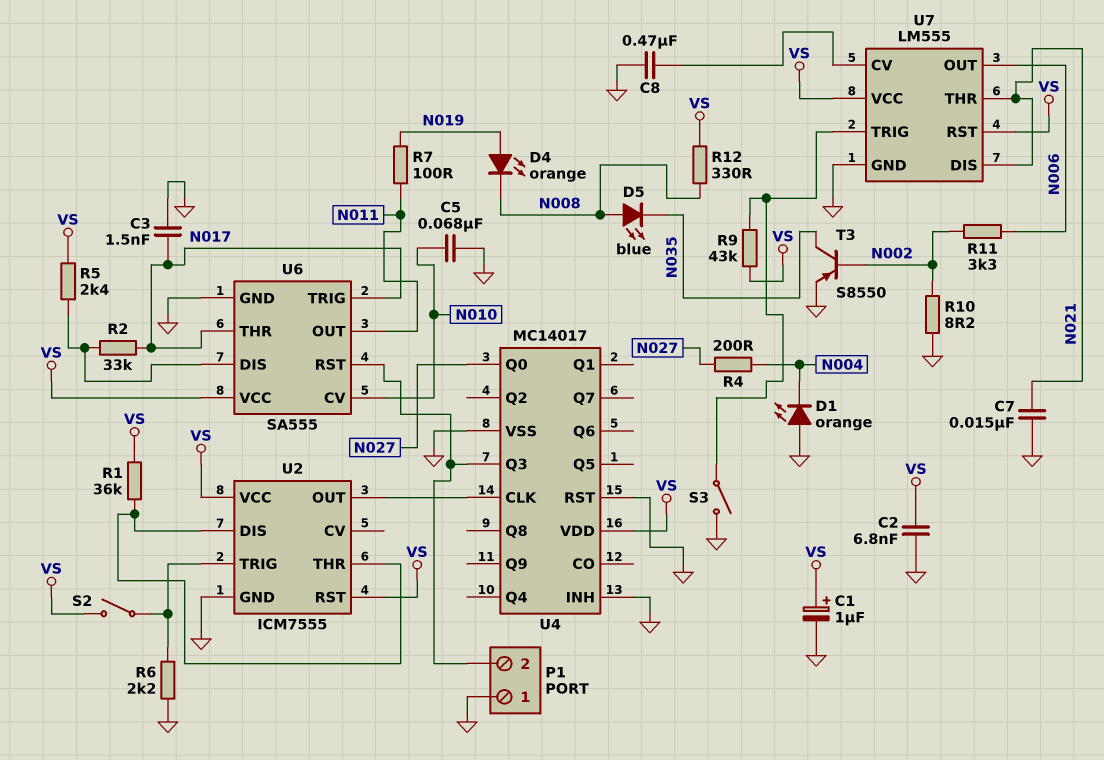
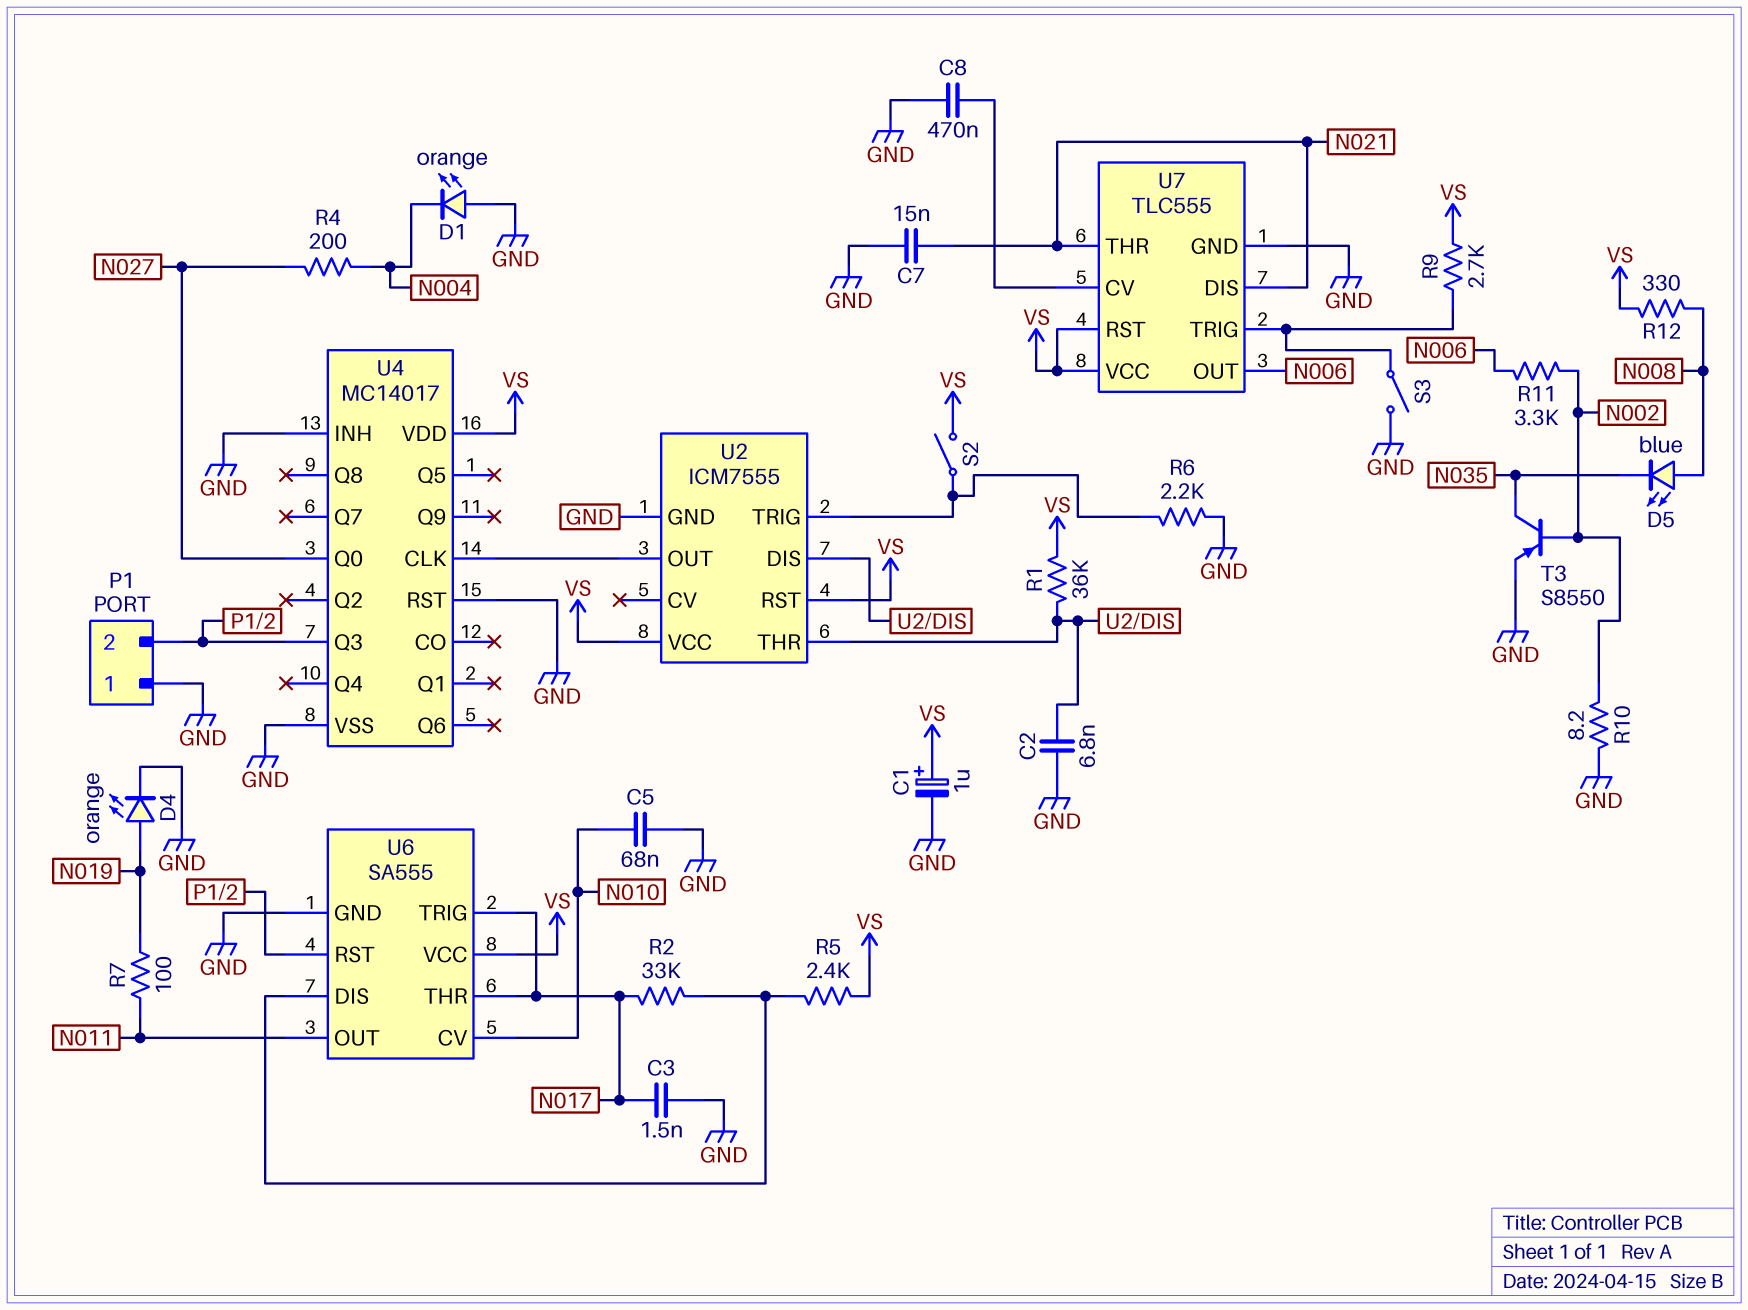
C2: 6.8nF (GND, VS) -> 6.8nF (GND, U2/DIS)
D4: LED orange (A N019, K N008) -> LED orange (A N019, K GND)
R9: 43k (U7/TRIG, VS) -> 2.7k (U7/TRIG, VS)
U7: LM555 -> TLC555

